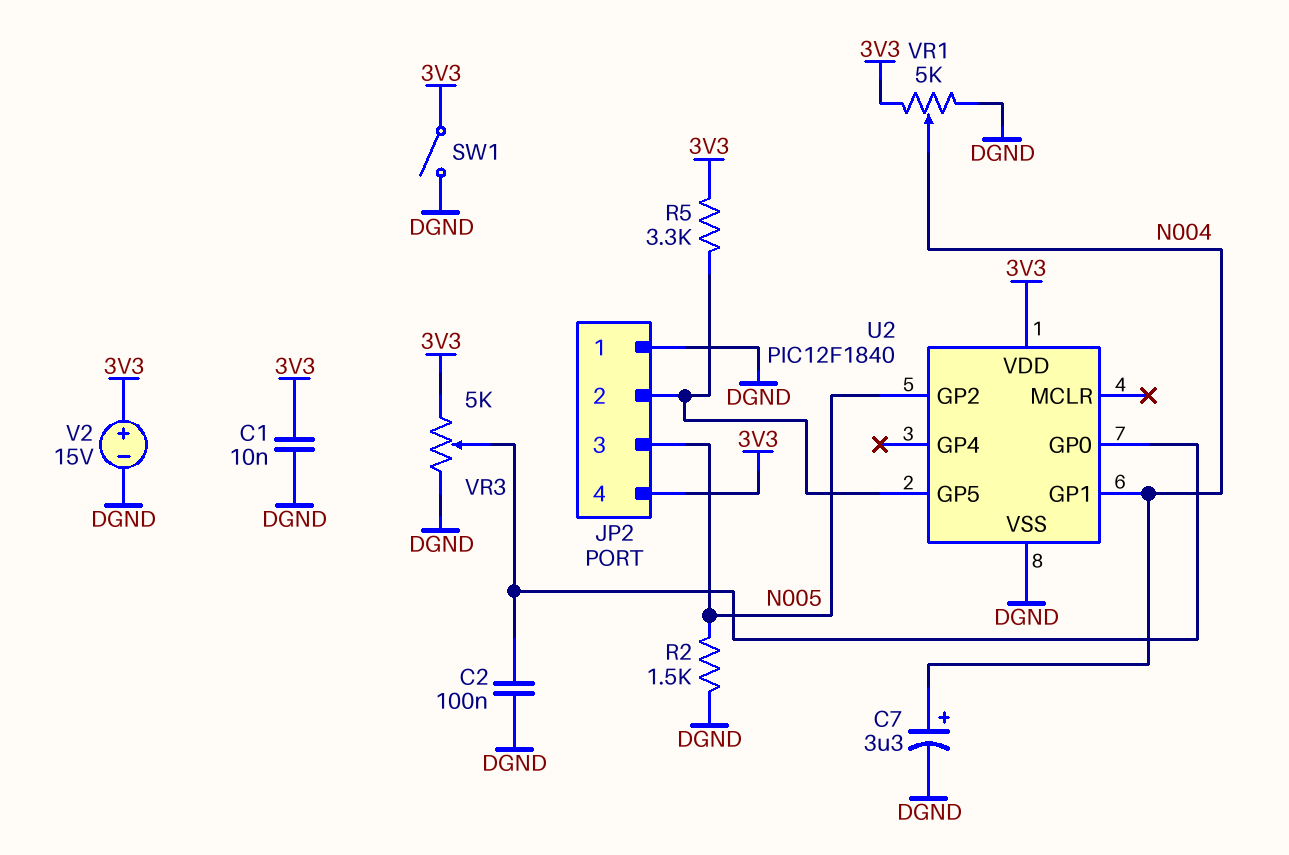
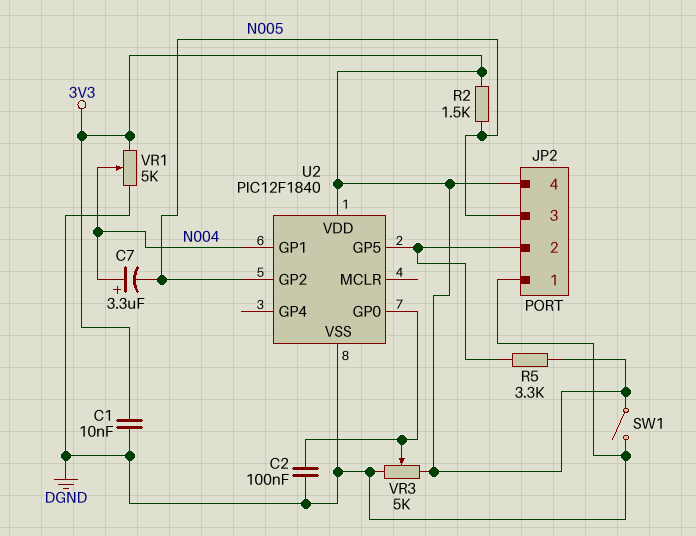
C7: 3.3uF (plus N004, minus DGND) -> 3.3uF (plus N004, minus N005)
R2: 1.5k (DGND, N005) -> 1.5k (3V3, N005)
V2: 15V (plus 3V3, minus DGND) -> none

